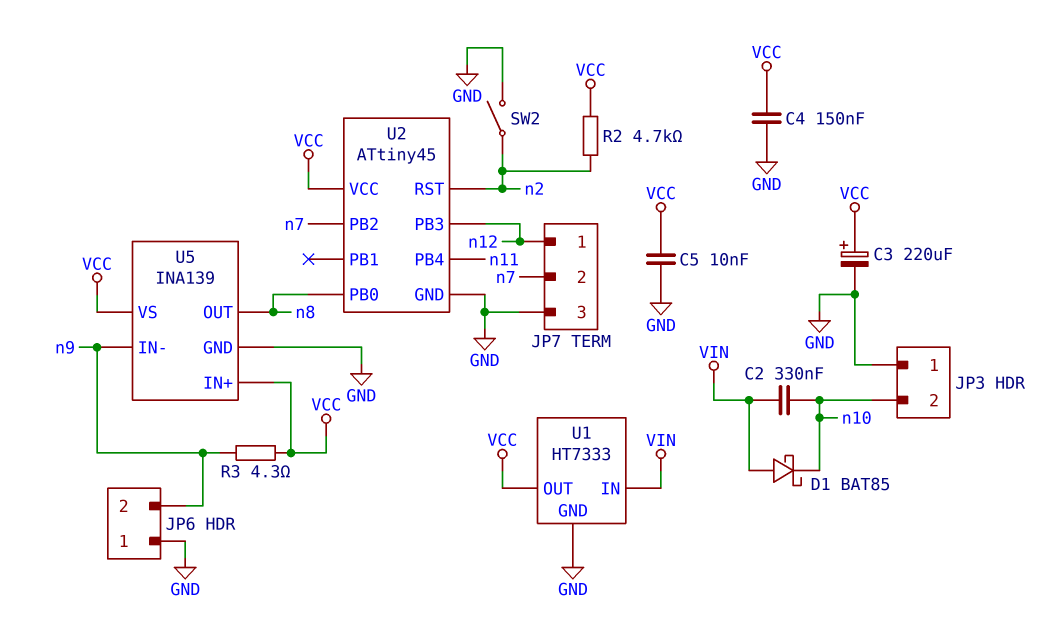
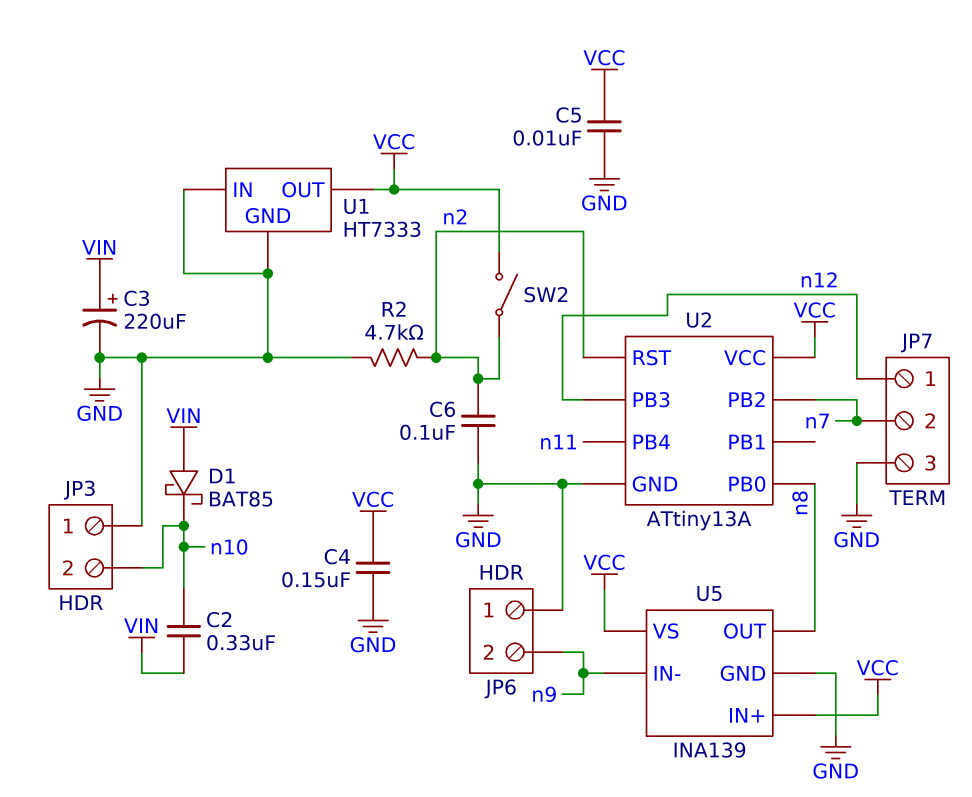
C3: 220uF (plus VCC, minus GND) -> 220uF (plus VIN, minus GND)
C6: none -> 100nF (GND, n2)
R2: 4.7k (VCC, n2) -> 4.7k (GND, n2)
R3: 4.3 (VCC, n9) -> none
SW2: switch (GND, n2) -> switch (VCC, n2)
U1 pin IN: VIN -> GND
U2: ATtiny45 -> ATtiny13A

